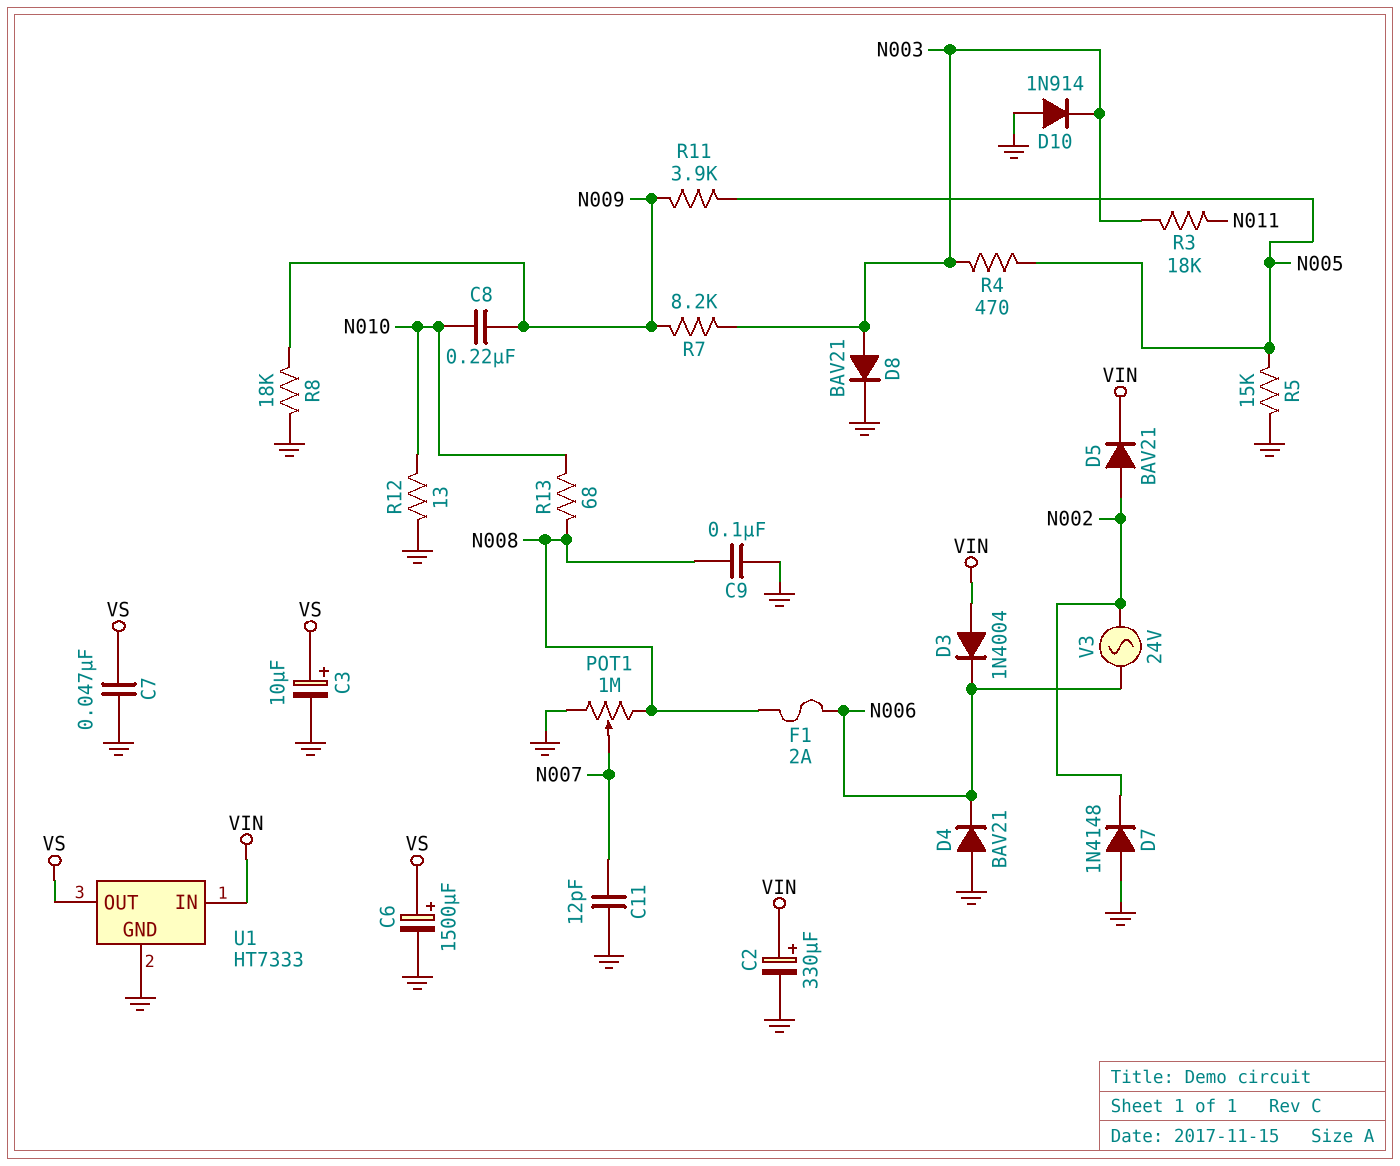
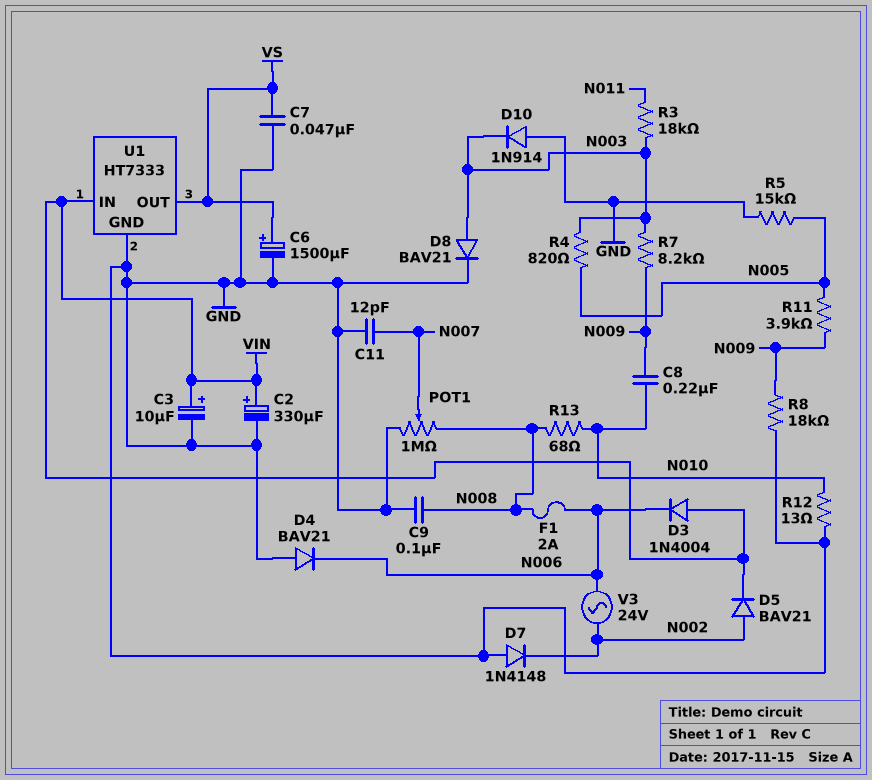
C3: 10uF (plus VS, minus GND) -> 10uF (plus VIN, minus GND)
R4: 470 (N003, N005) -> 820 (N003, N005)

